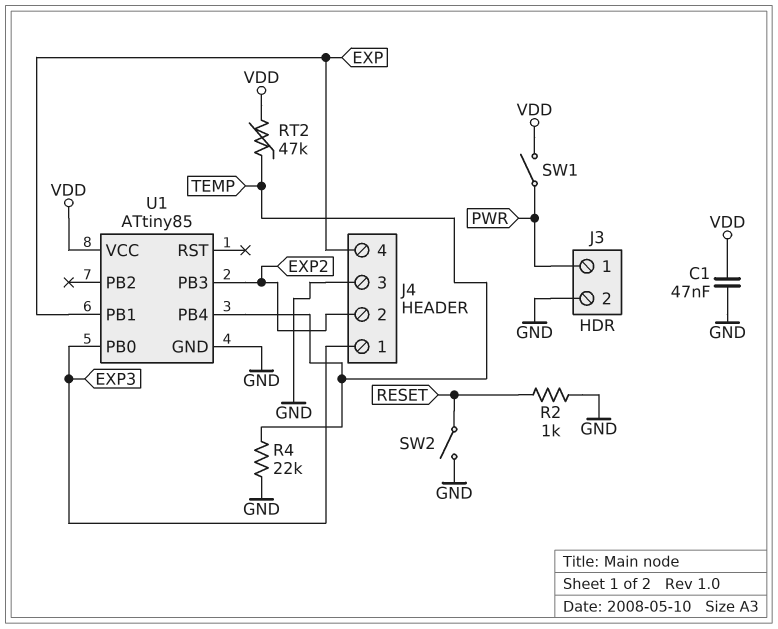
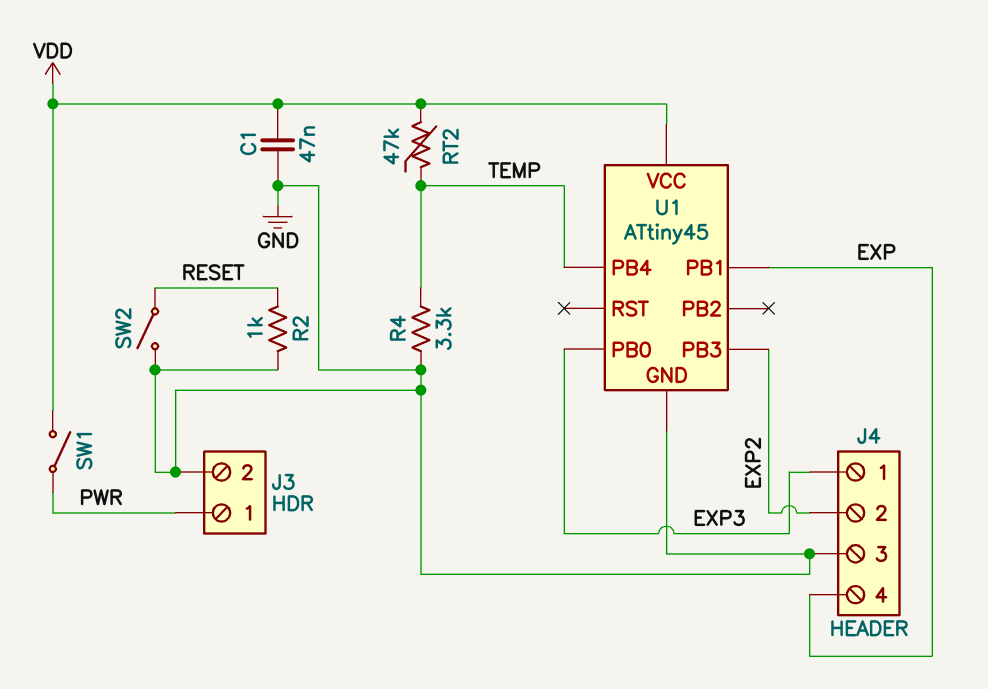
R4: 22k (GND, TEMP) -> 3.3k (GND, TEMP)
U1: ATtiny85 -> ATtiny45

